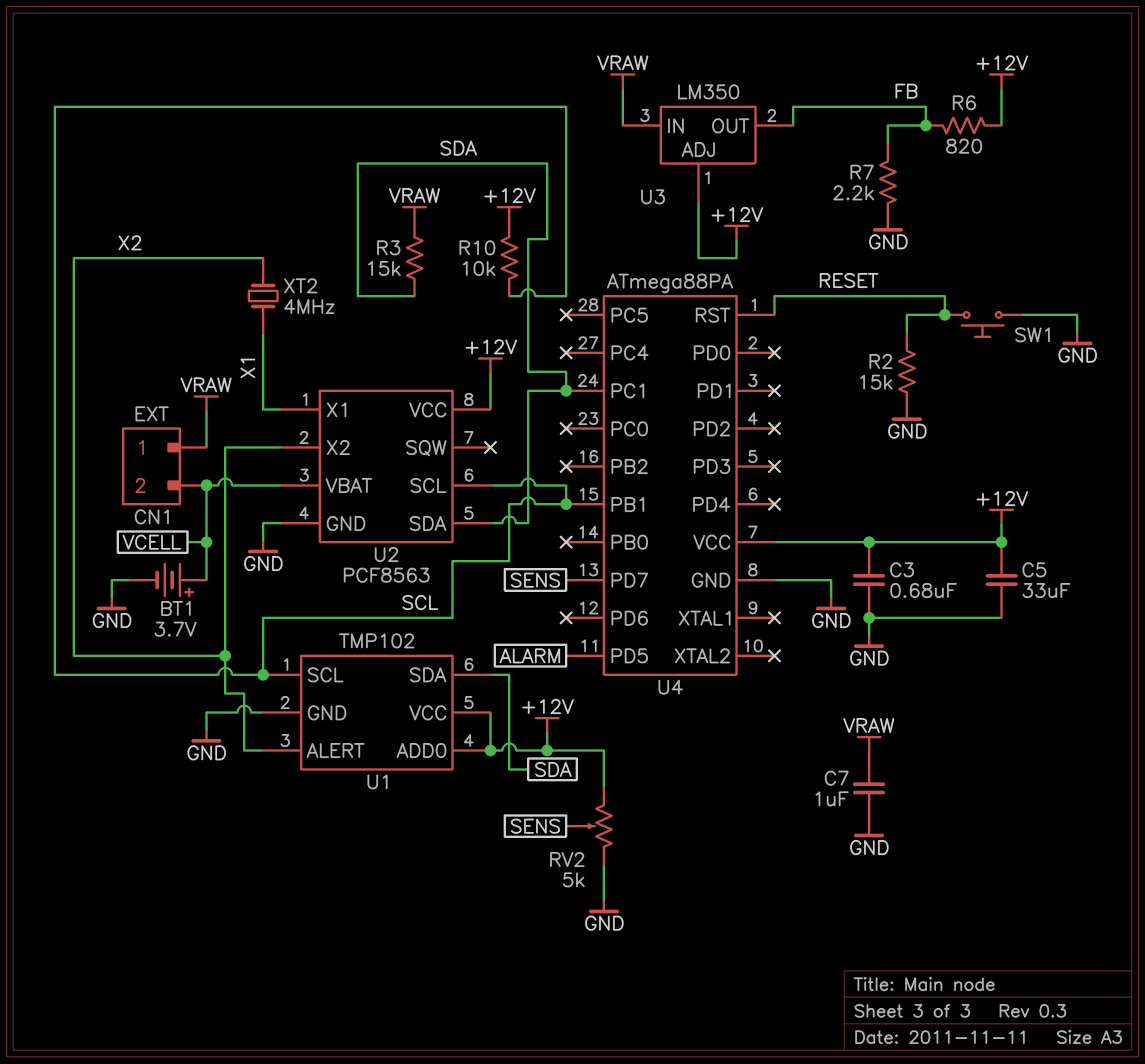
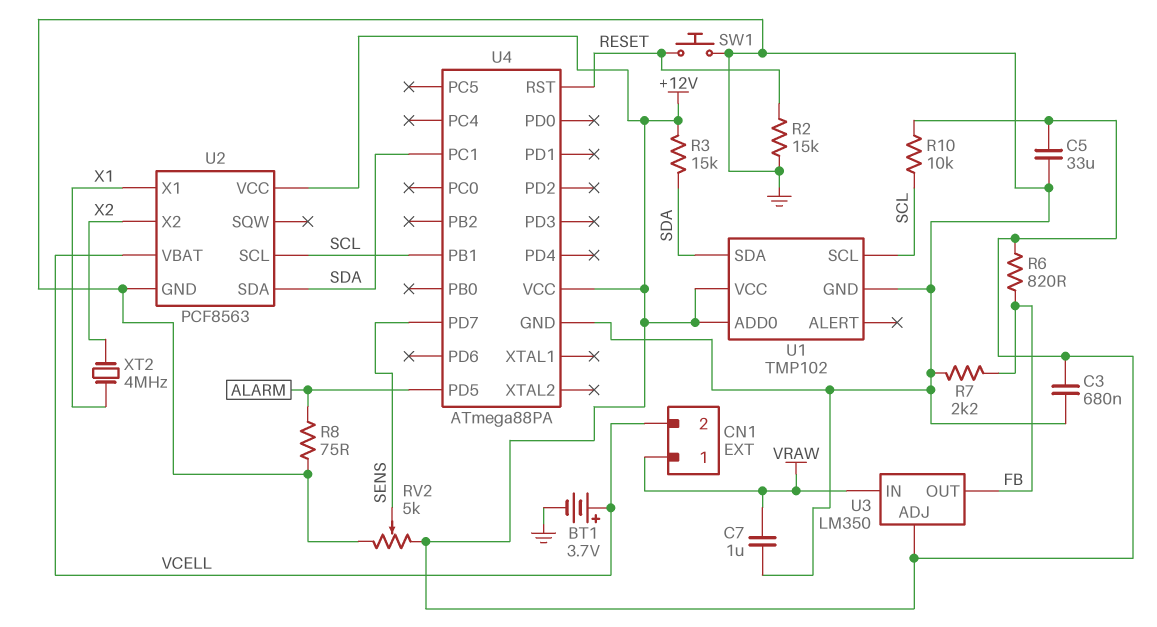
R3: 15k (SDA, VRAW) -> 15k (+12V, SDA)
R8: none -> 75 (ALARM, GND)
U1 pin ALERT: X2 -> none

